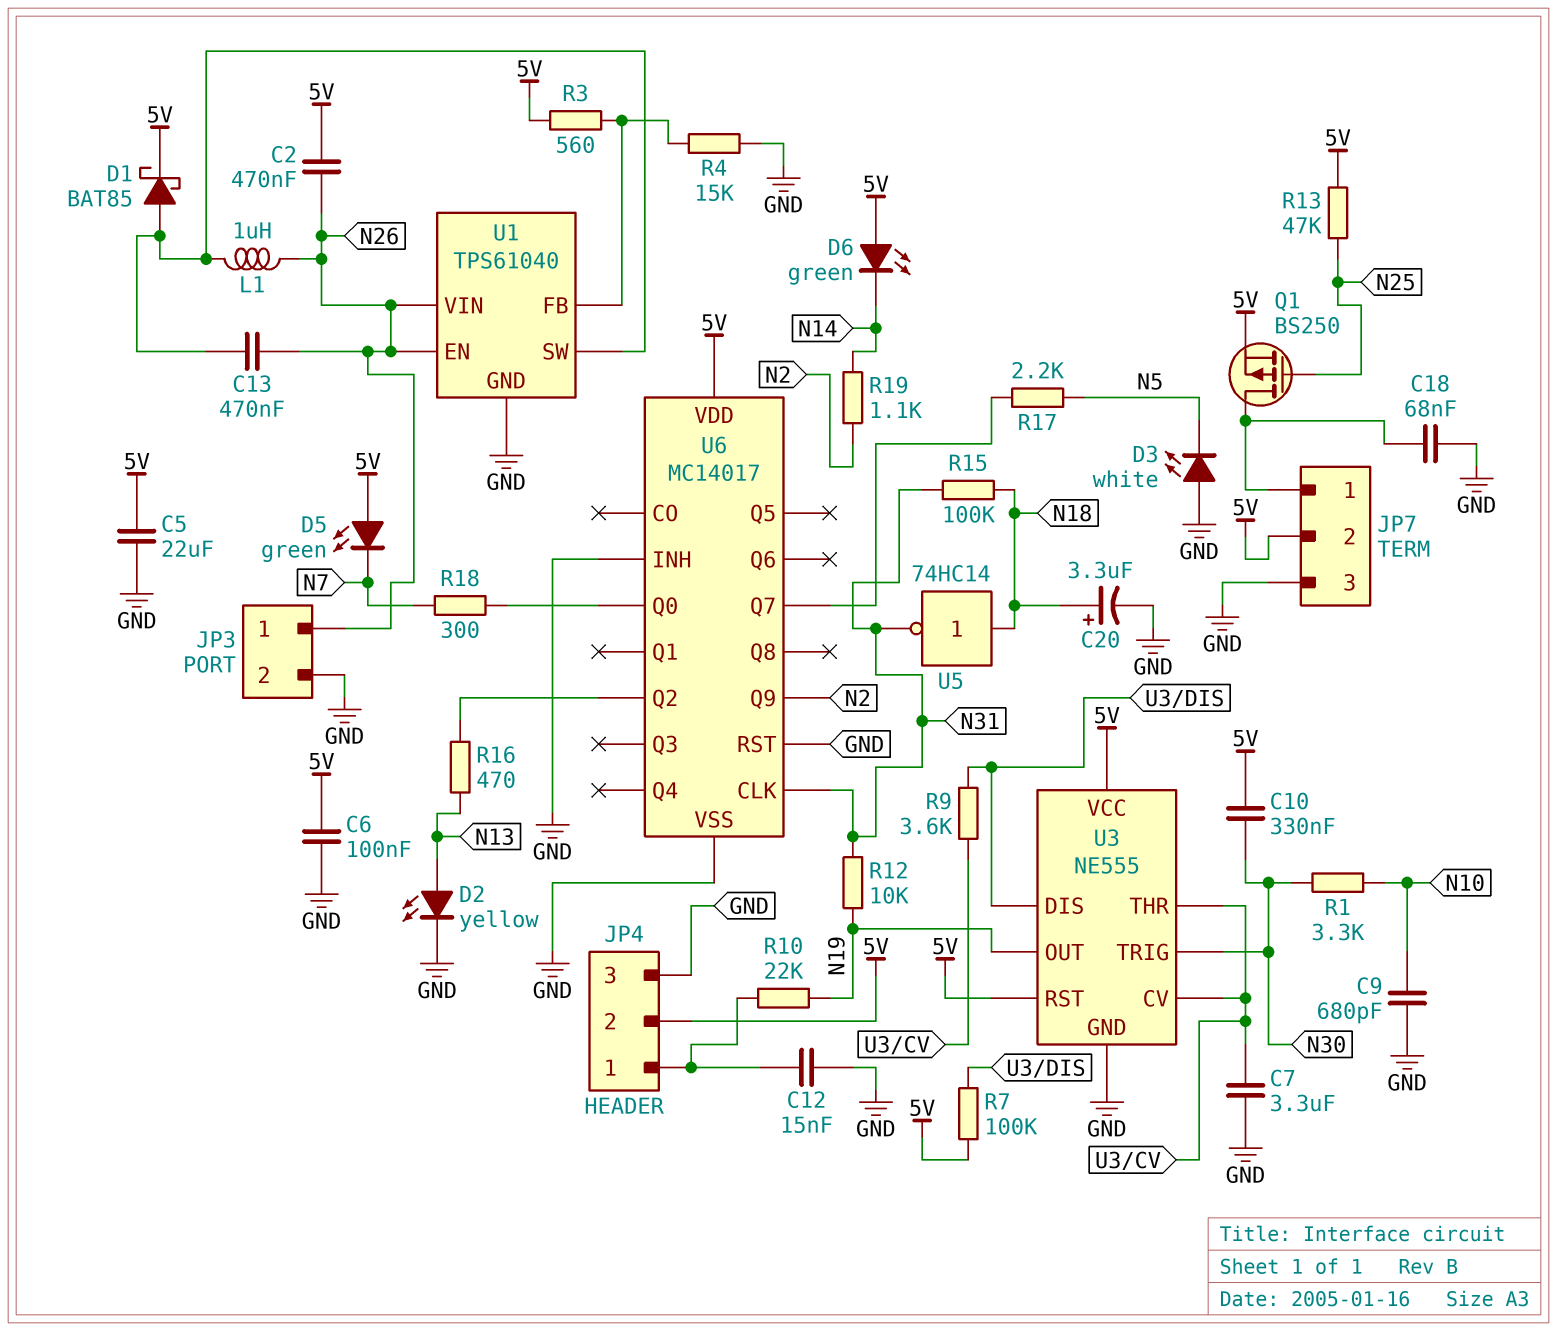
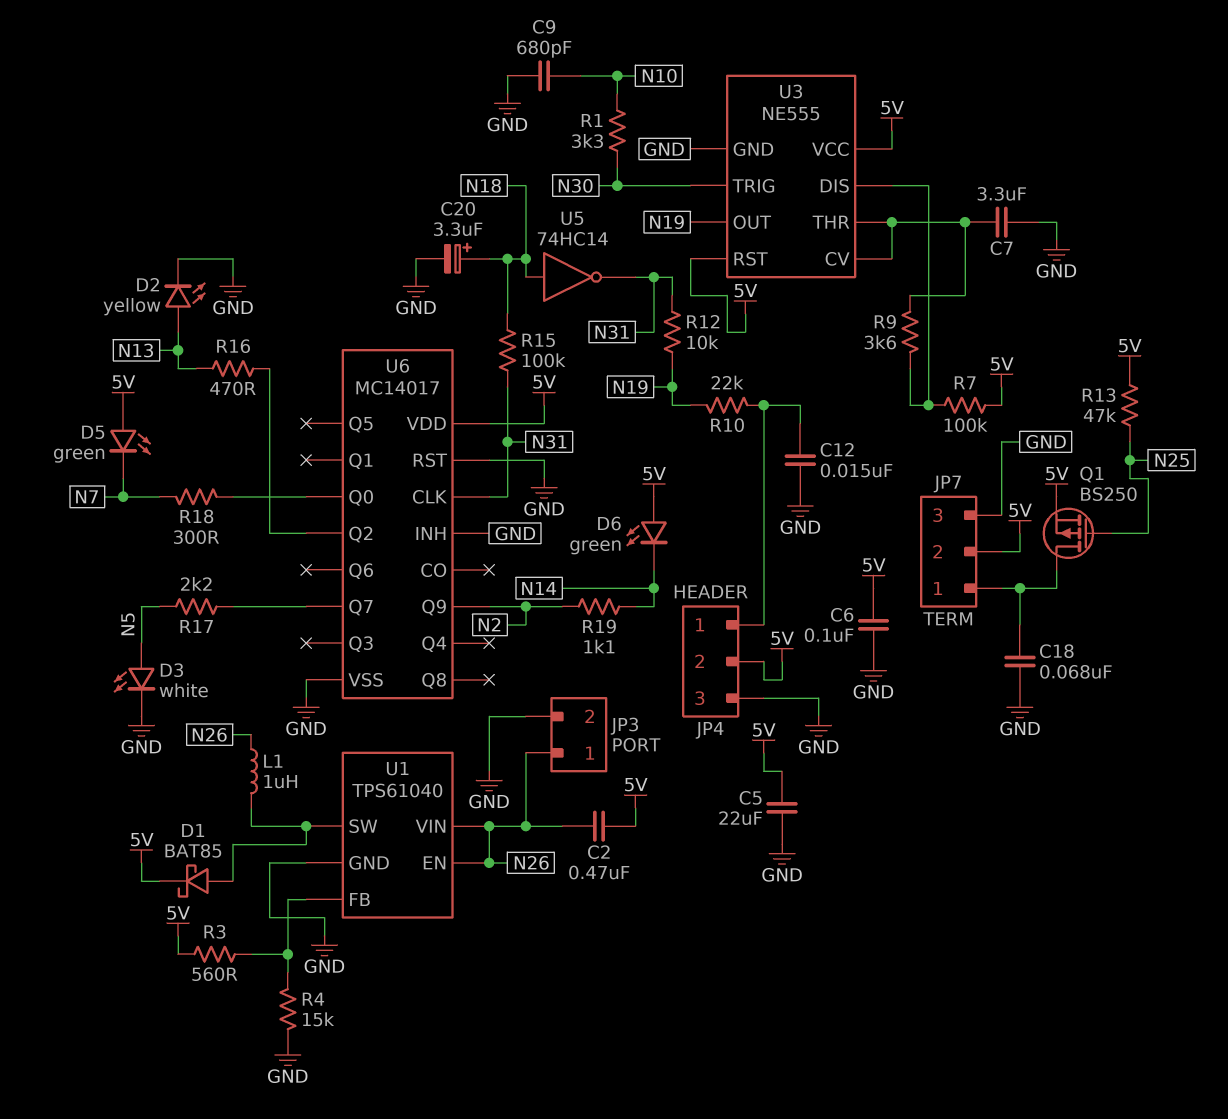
C10: 330nF (5V, N30) -> none
C13: 470nF (N26, U1/SW) -> none
D3: LED white (A GND, K N5) -> LED white (A N5, K GND)

